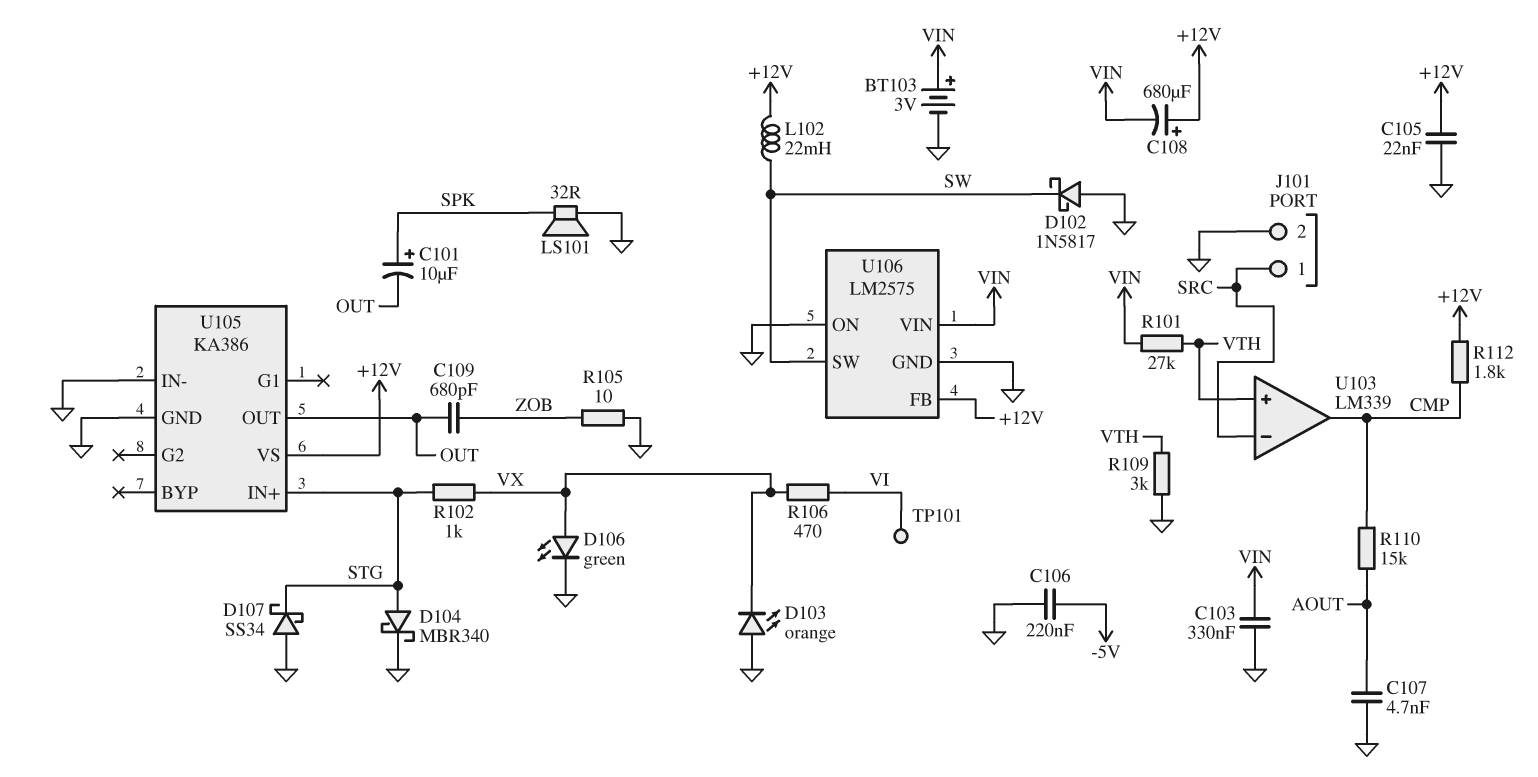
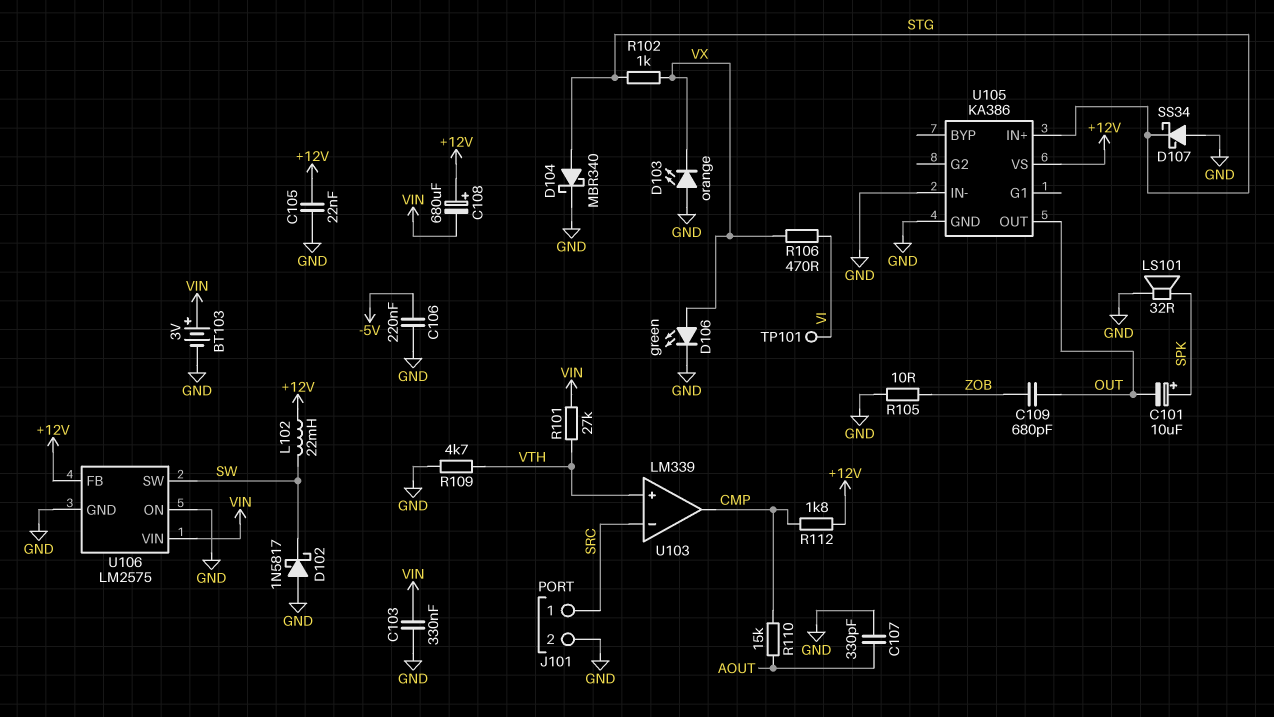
C107: 4.7nF (AOUT, GND) -> 330pF (AOUT, GND)
R109: 3k (GND, VTH) -> 4.7k (GND, VTH)

